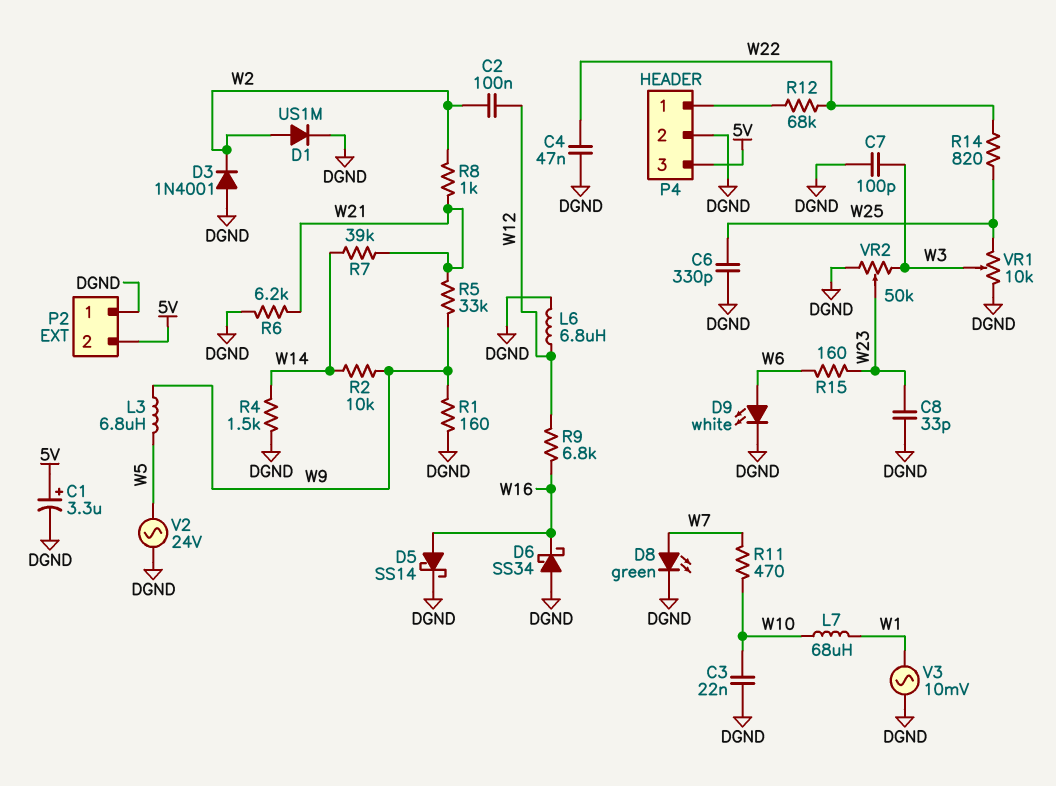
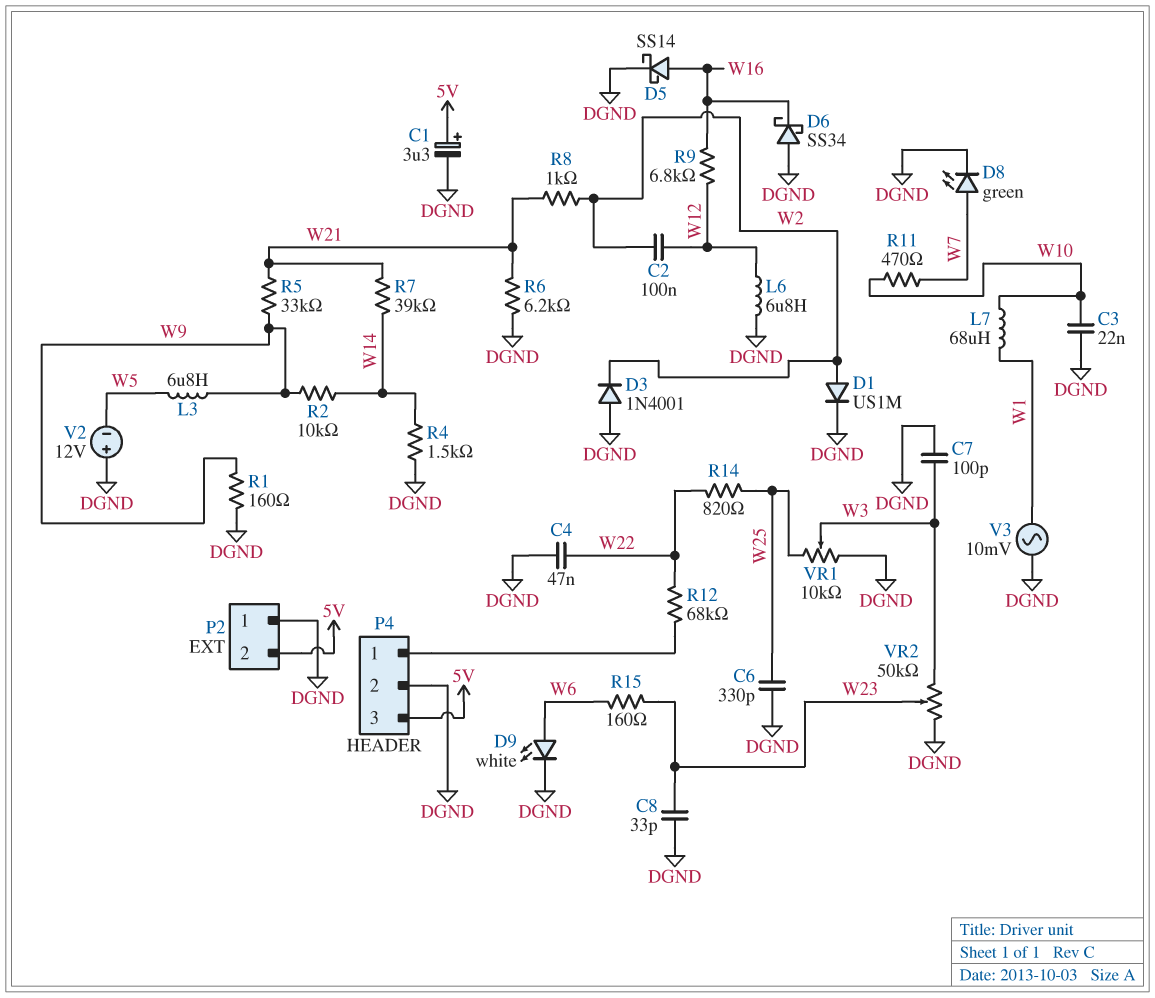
V2: AC 24V (DGND, W5) -> 12V (plus DGND, minus W5)

